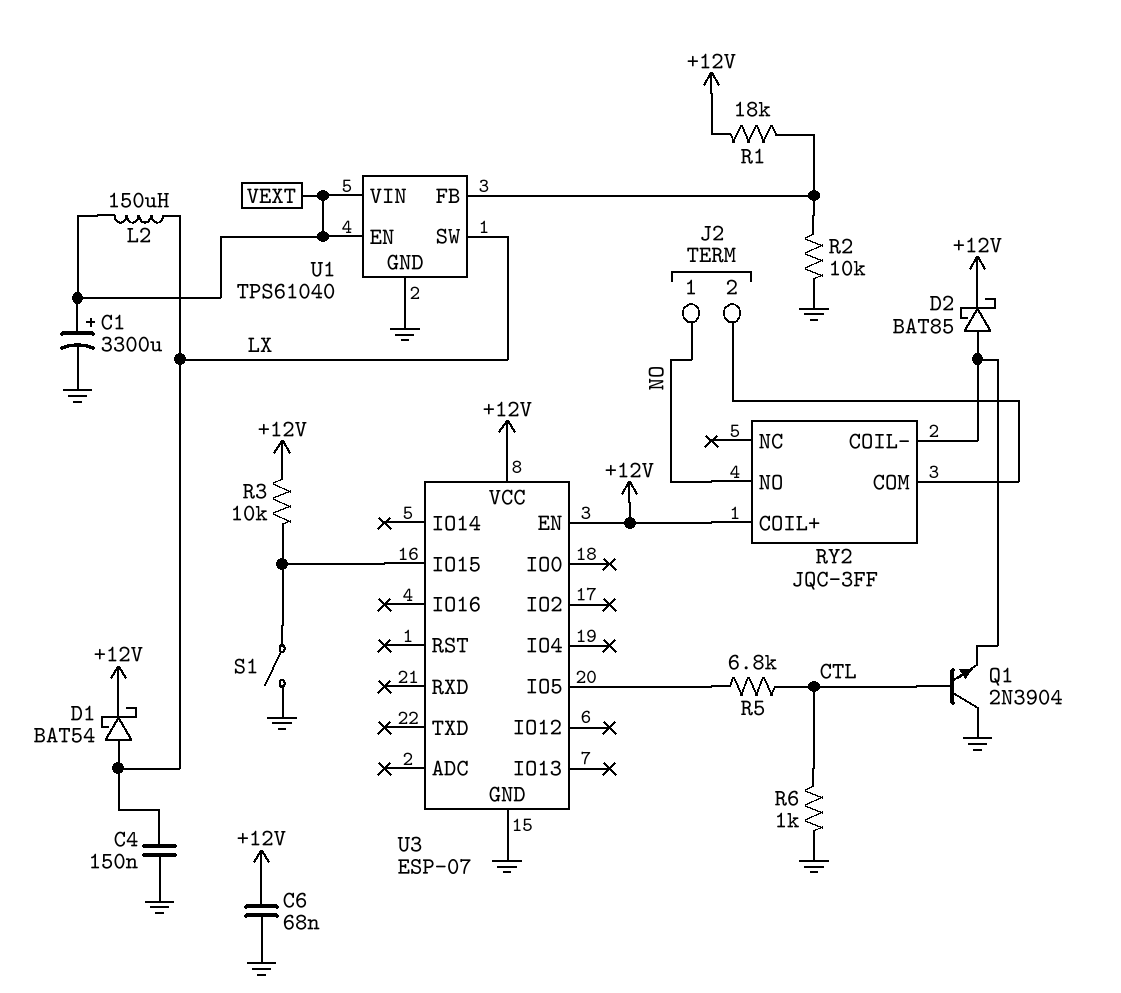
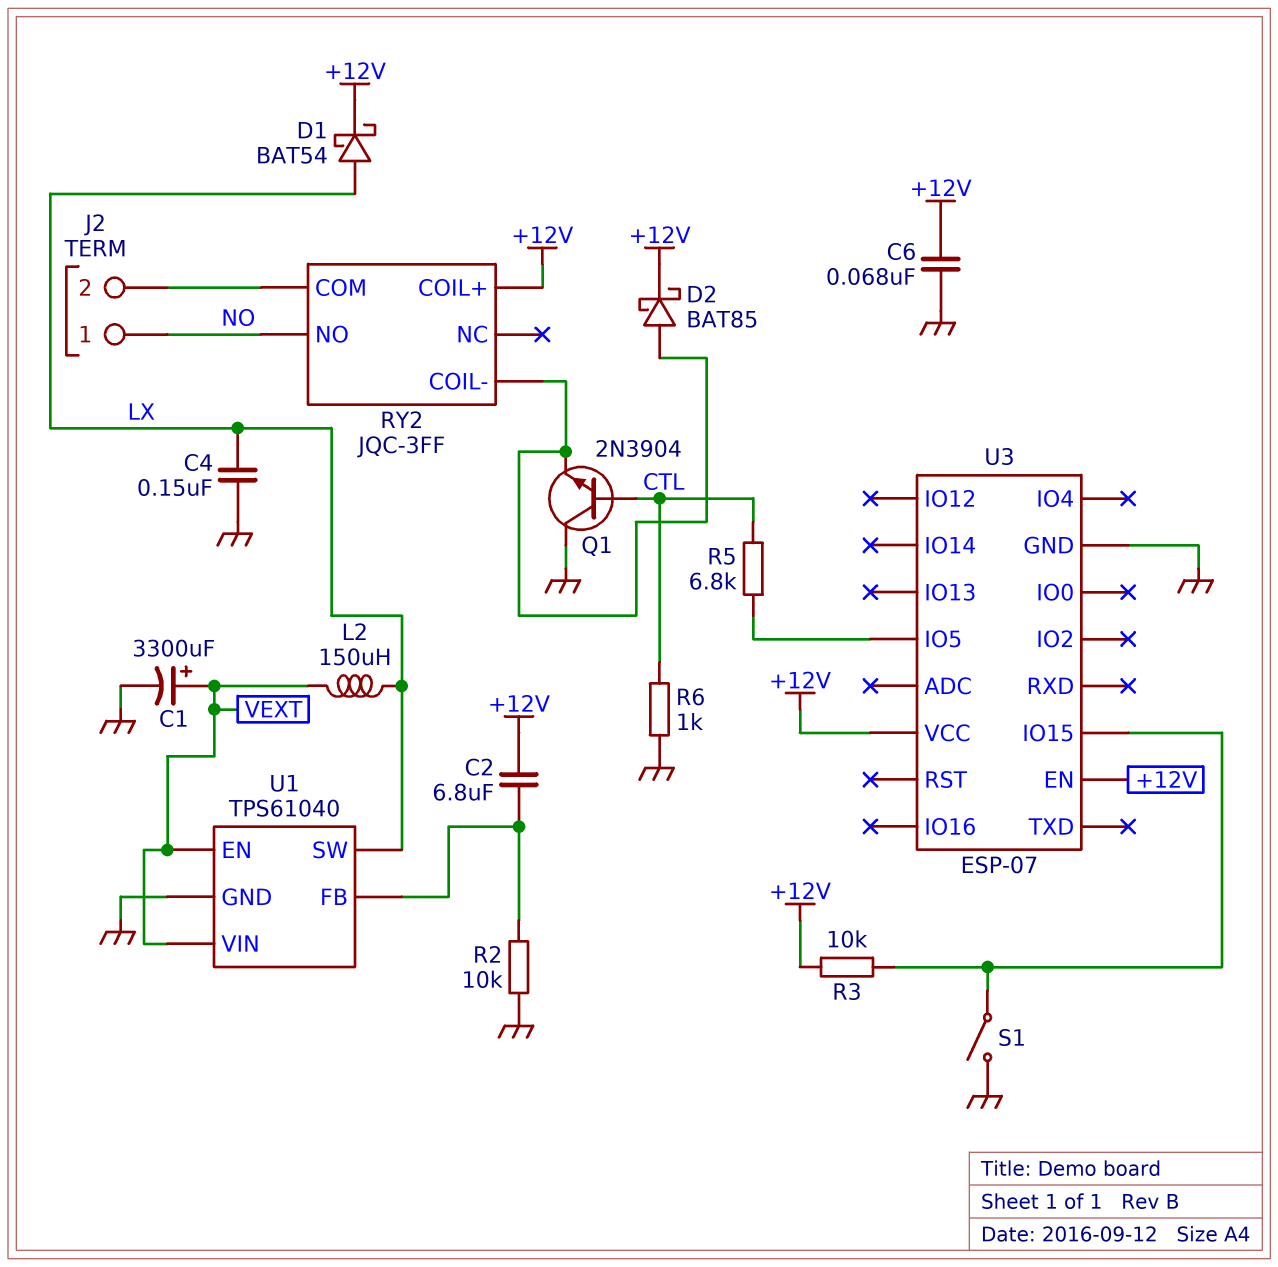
C2: none -> 6.8uF (+12V, U1/FB)
R1: 18k (+12V, U1/FB) -> none

